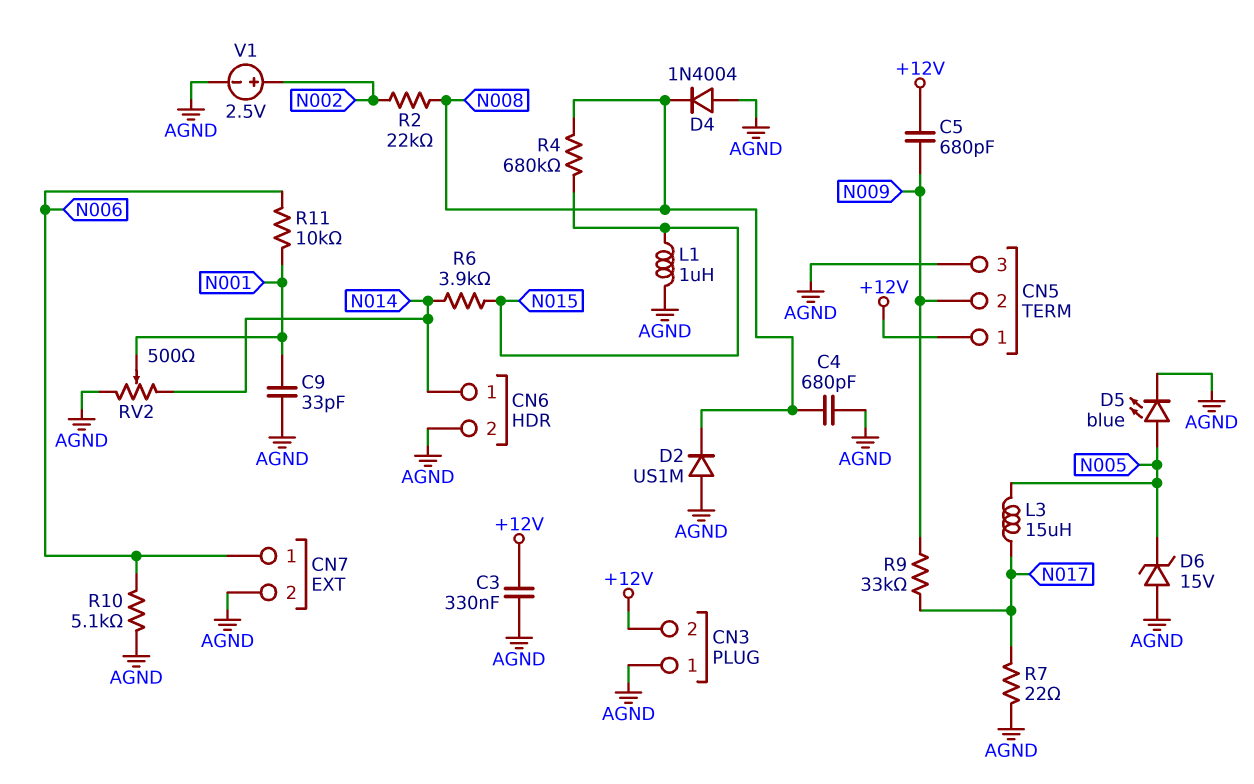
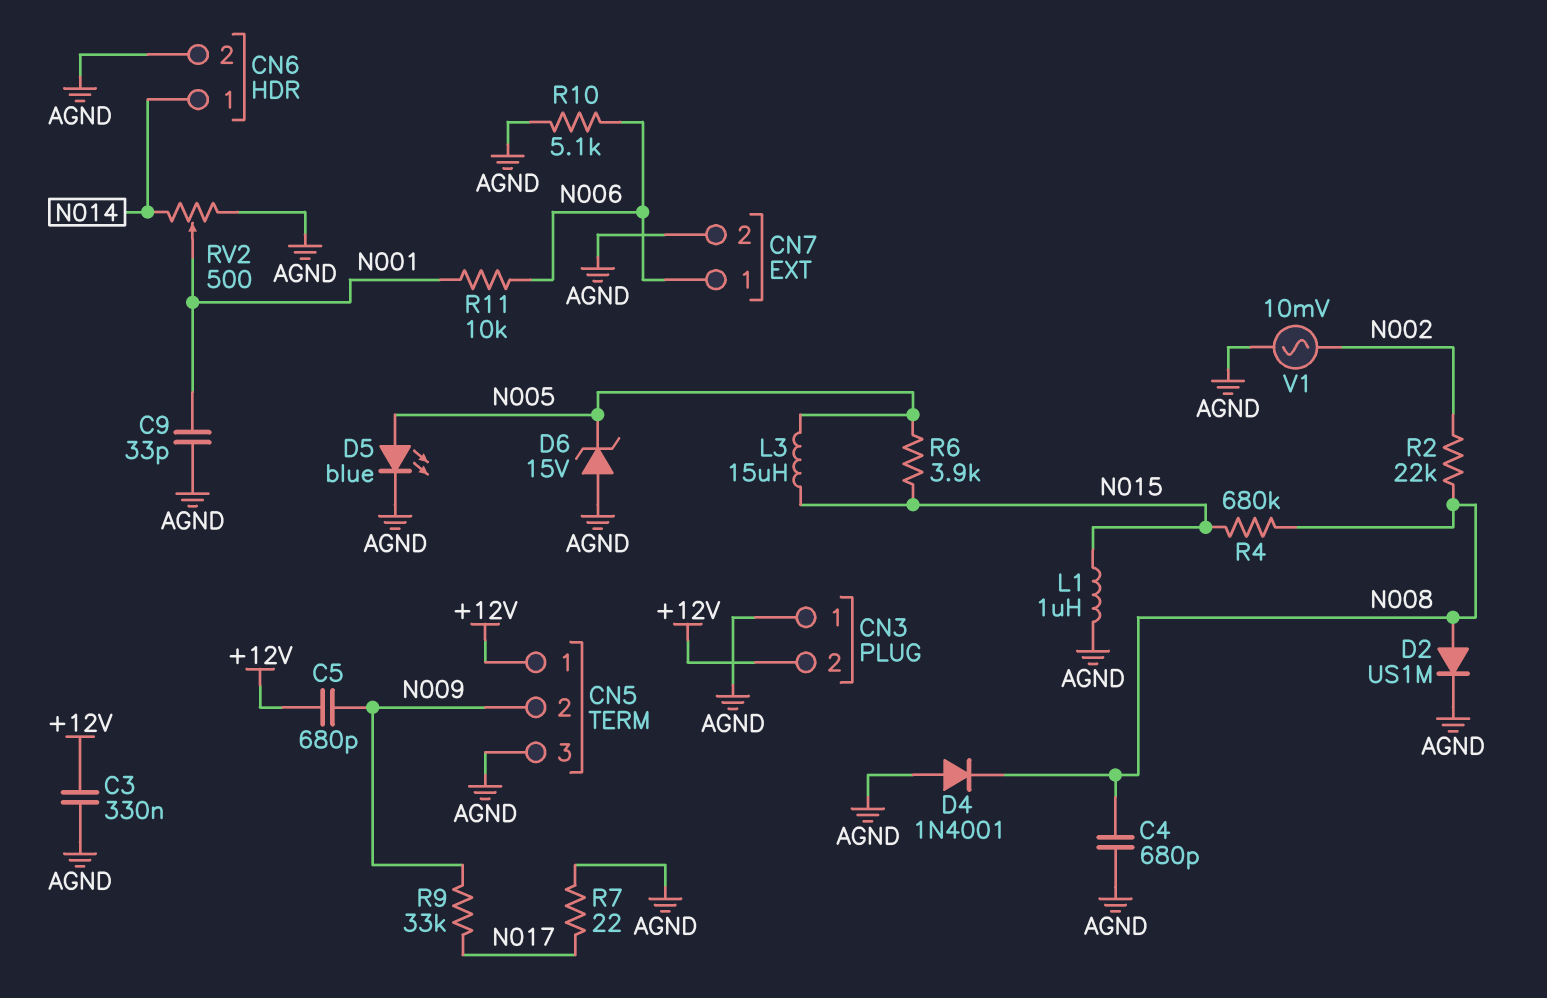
D2: diode US1M (A AGND, K N008) -> diode US1M (A N008, K AGND)
D4: diode 1N4004 (A AGND, K N008) -> diode 1N4001 (A AGND, K N008)
L3: 15uH (N005, N017) -> 15uH (N005, N015)
R6: 3.9k (N014, N015) -> 3.9k (N005, N015)
V1: 2.5V (plus N002, minus AGND) -> AC 10mV (AGND, N002)

